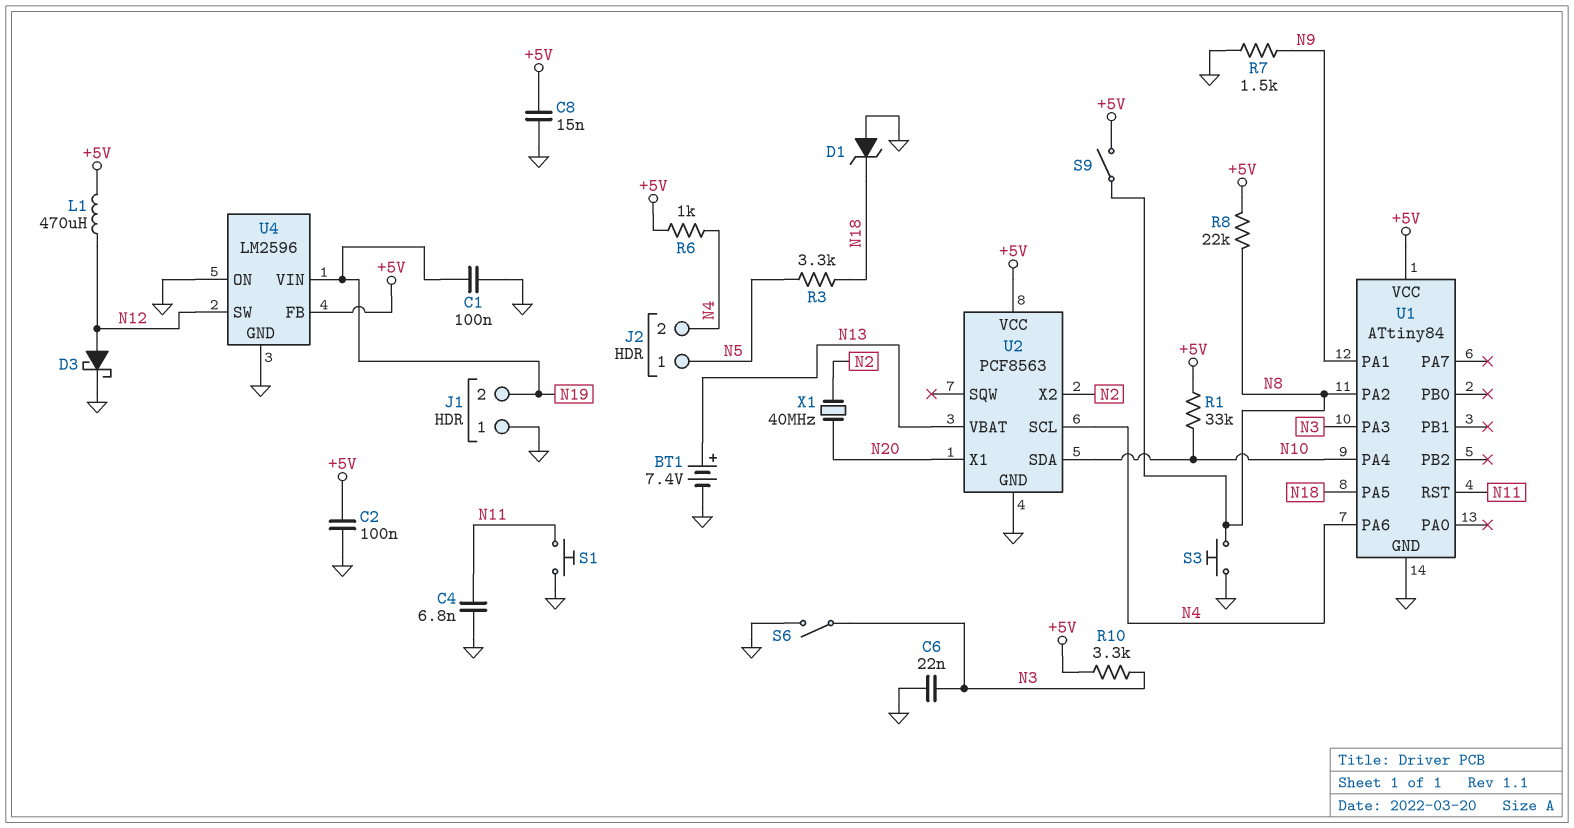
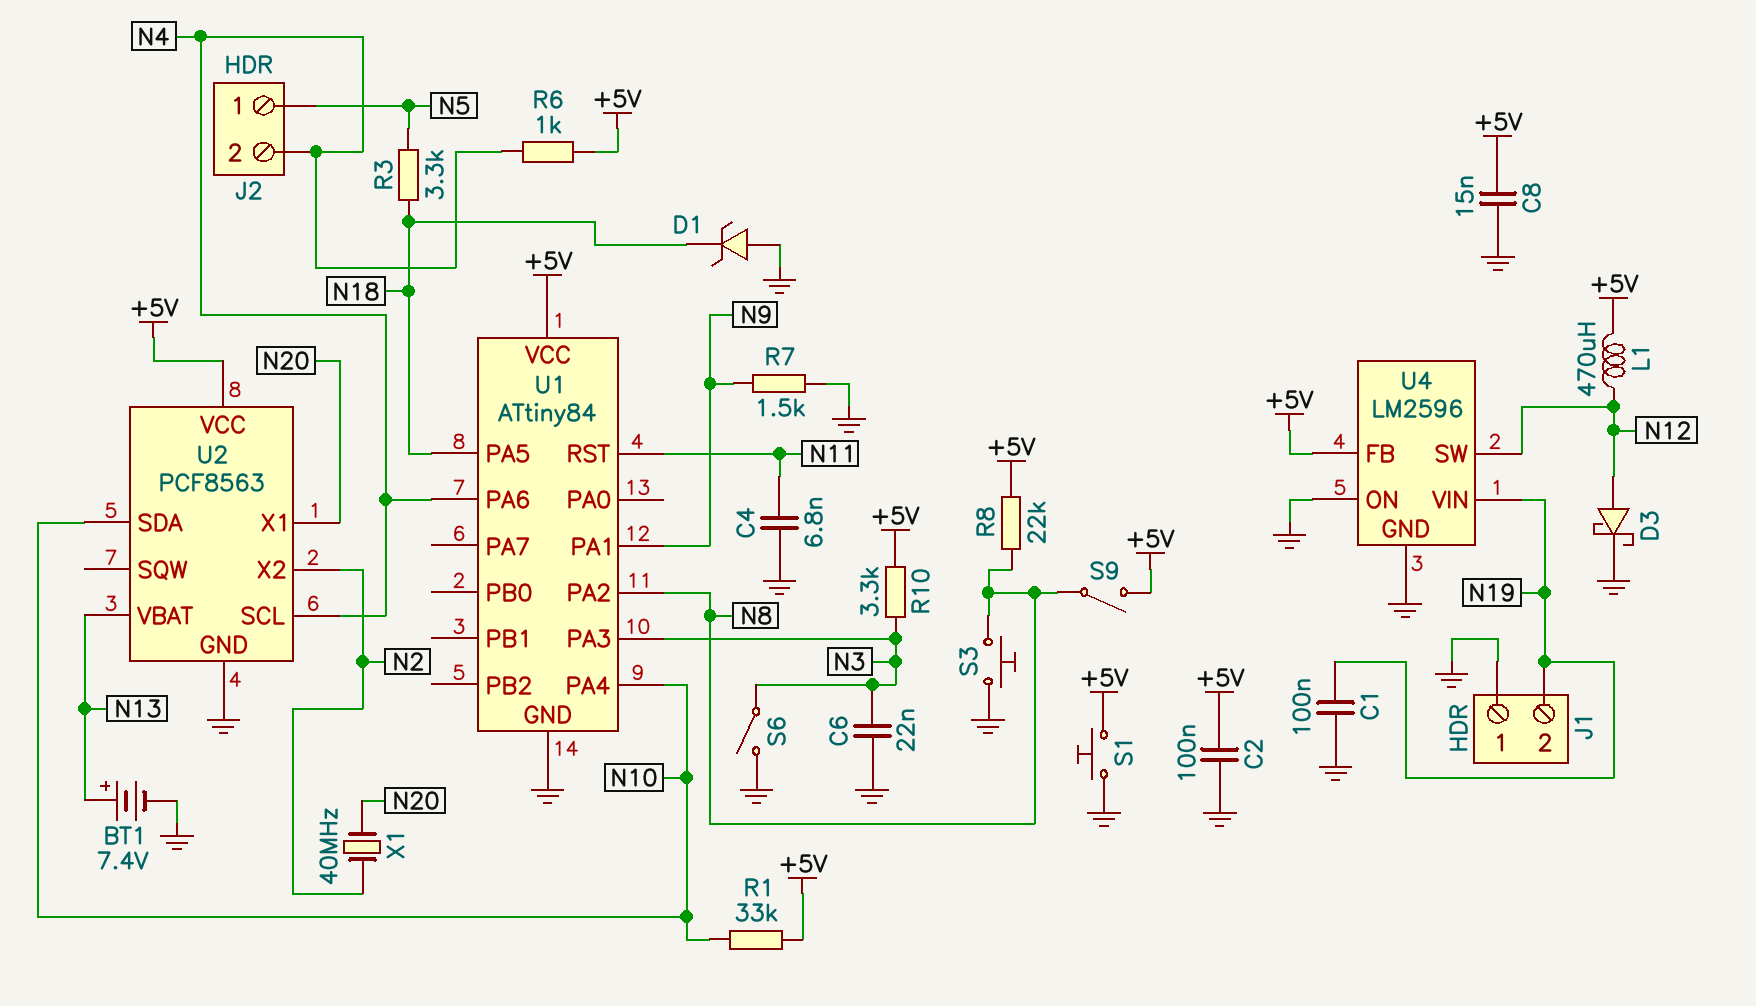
S1: button (GND, N11) -> button (+5V, GND)

